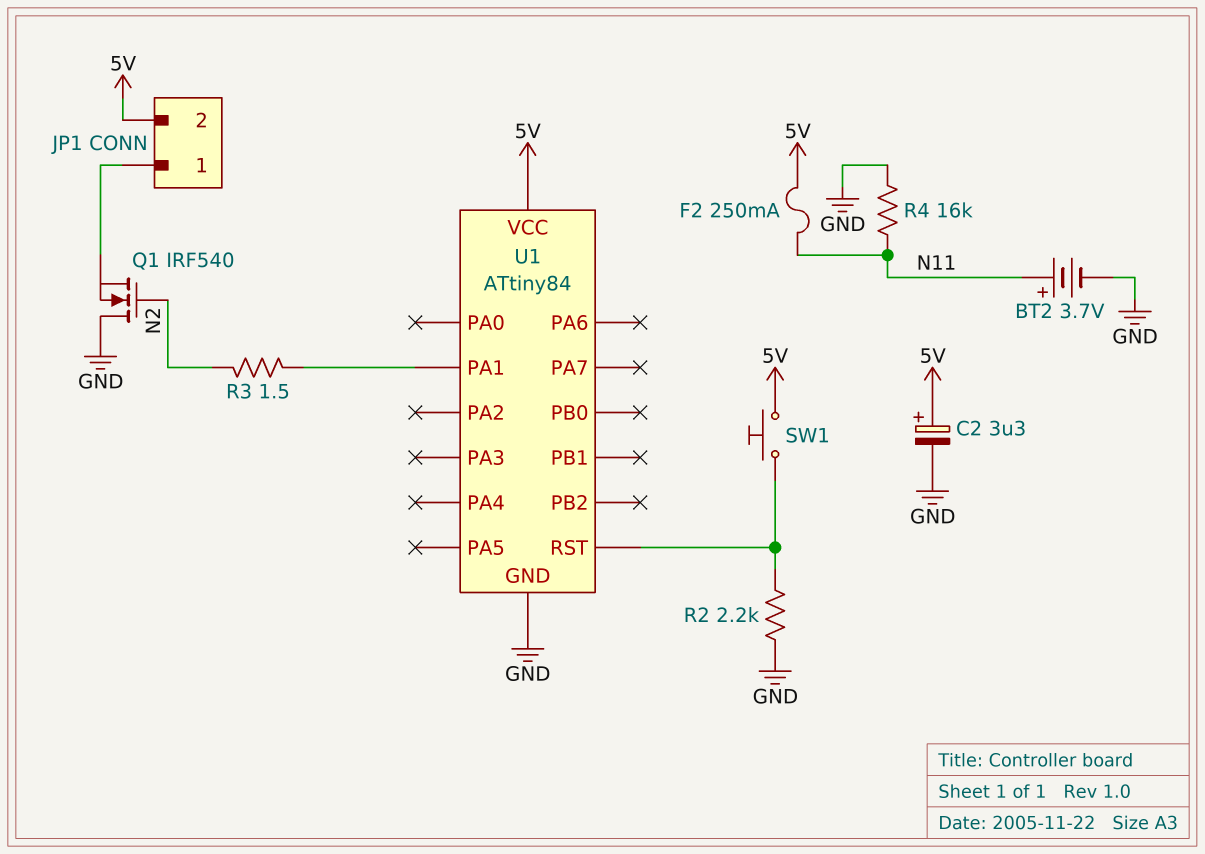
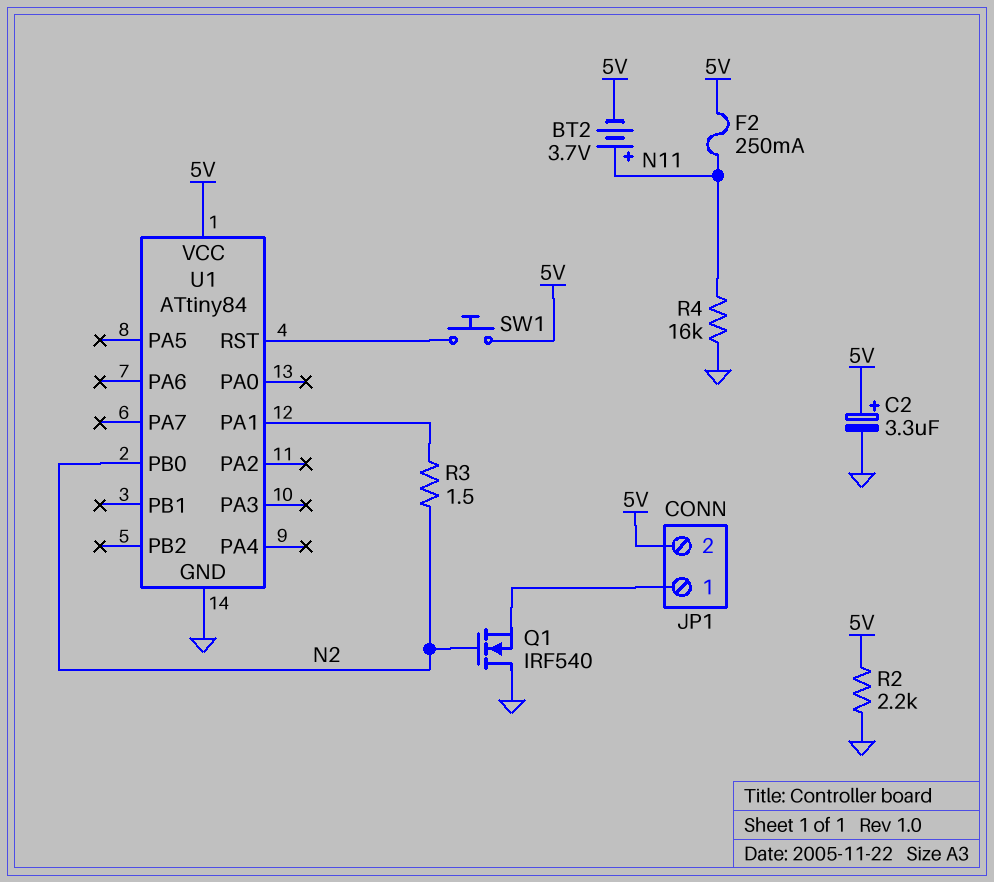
BT2: 3.7V (plus N11, minus GND) -> 3.7V (plus N11, minus 5V)
R2: 2.2k (GND, U1/RST) -> 2.2k (5V, GND)
U1 pin PB0: none -> N2

